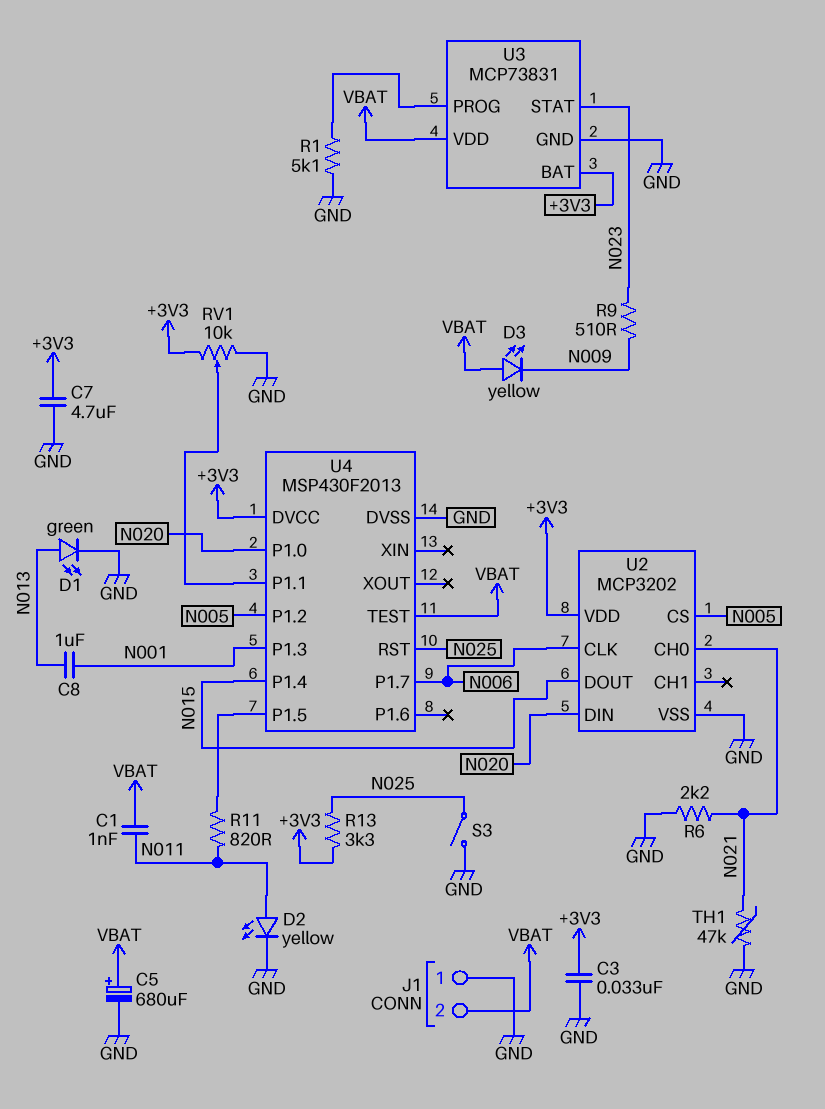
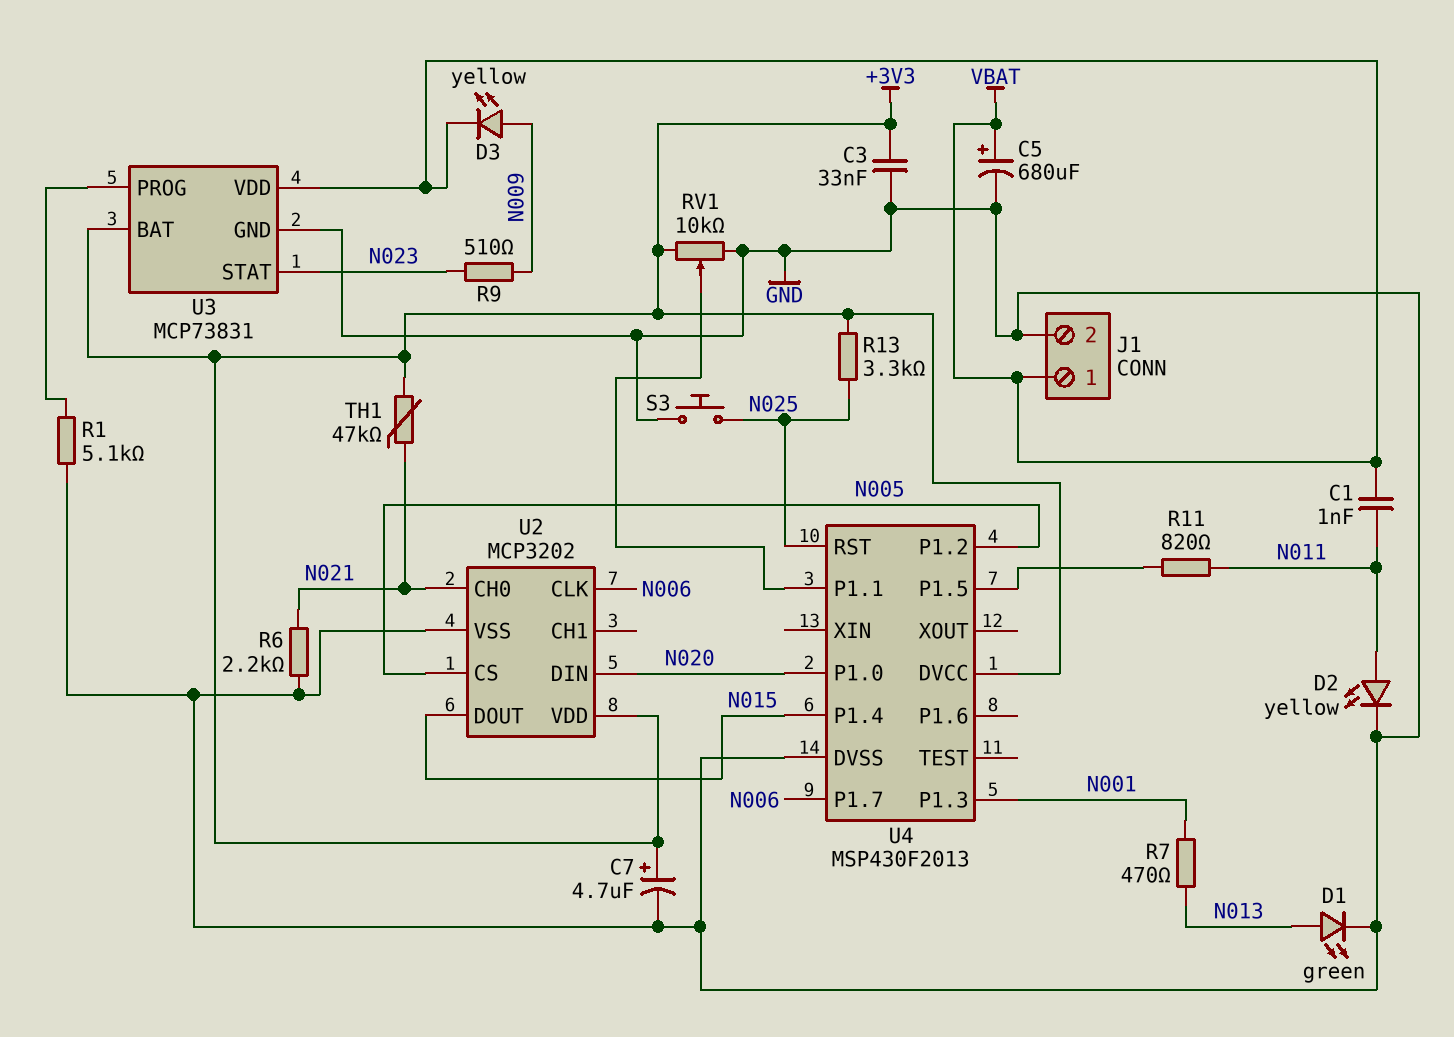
C7: 4.7uF (+3V3, GND) -> 4.7uF (plus +3V3, minus GND)
C8: 1uF (N001, N013) -> none
D3: LED yellow (A VBAT, K N009) -> LED yellow (A N009, K VBAT)
J1 pin 1: GND -> VBAT
J1 pin 2: VBAT -> GND
R7: none -> 470 (N001, N013)
S3: switch (GND, N025) -> button (GND, N025)
TH1: 47k (GND, N021) -> 47k (+3V3, N021)
U4 pin TEST: VBAT -> none

